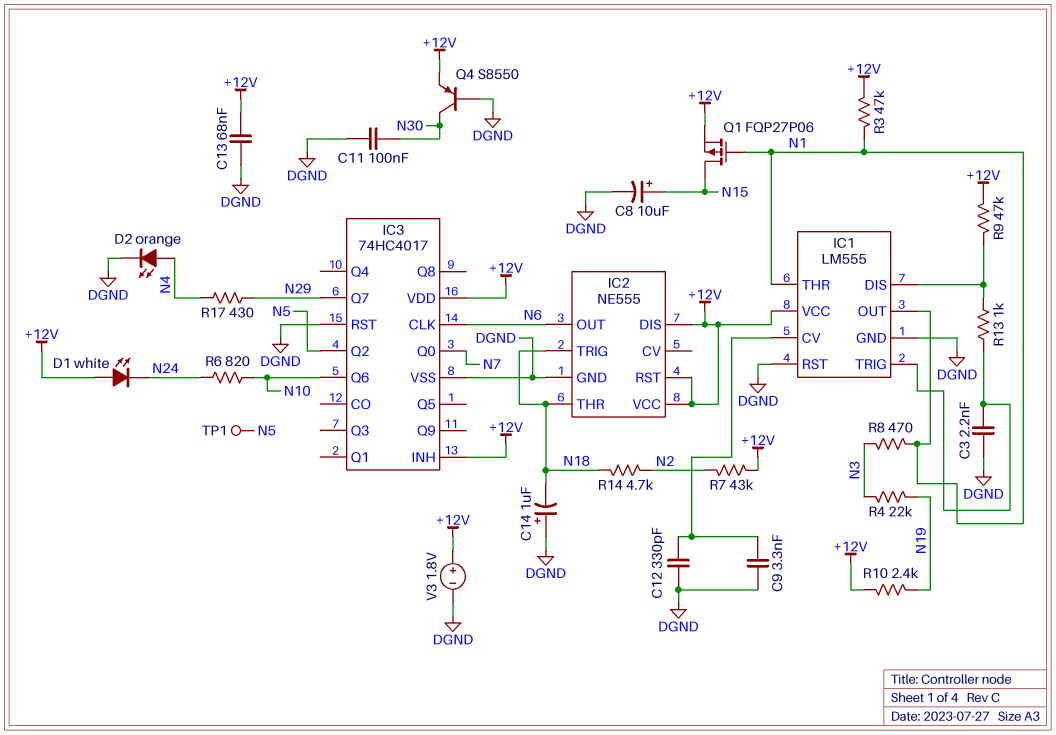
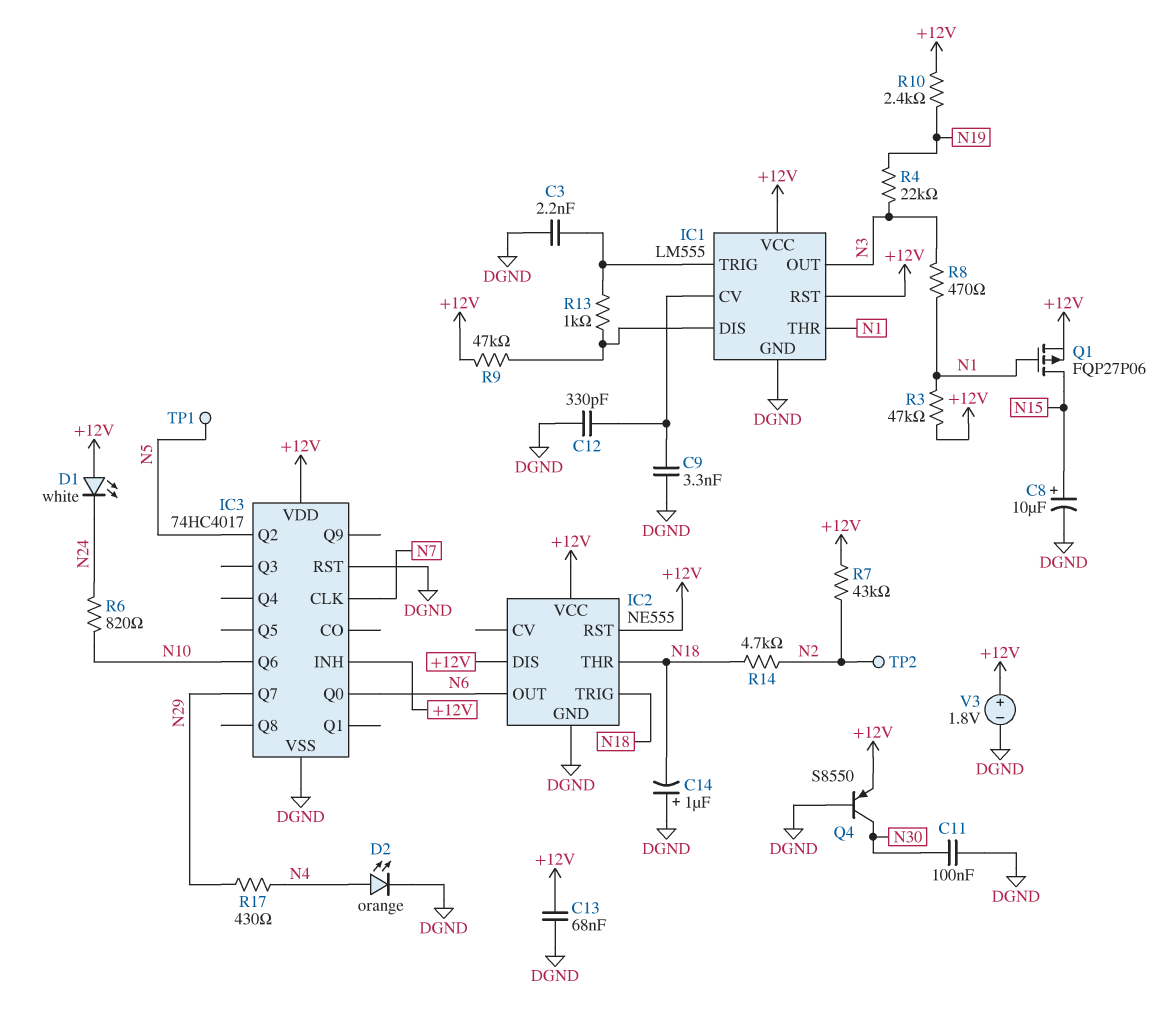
IC1 pin OUT: N1 -> N3
IC1 pin RST: DGND -> +12V
IC3 pin CLK: N6 -> N7
IC3 pin Q0: N7 -> N6
TP2: none -> test point (N2)

